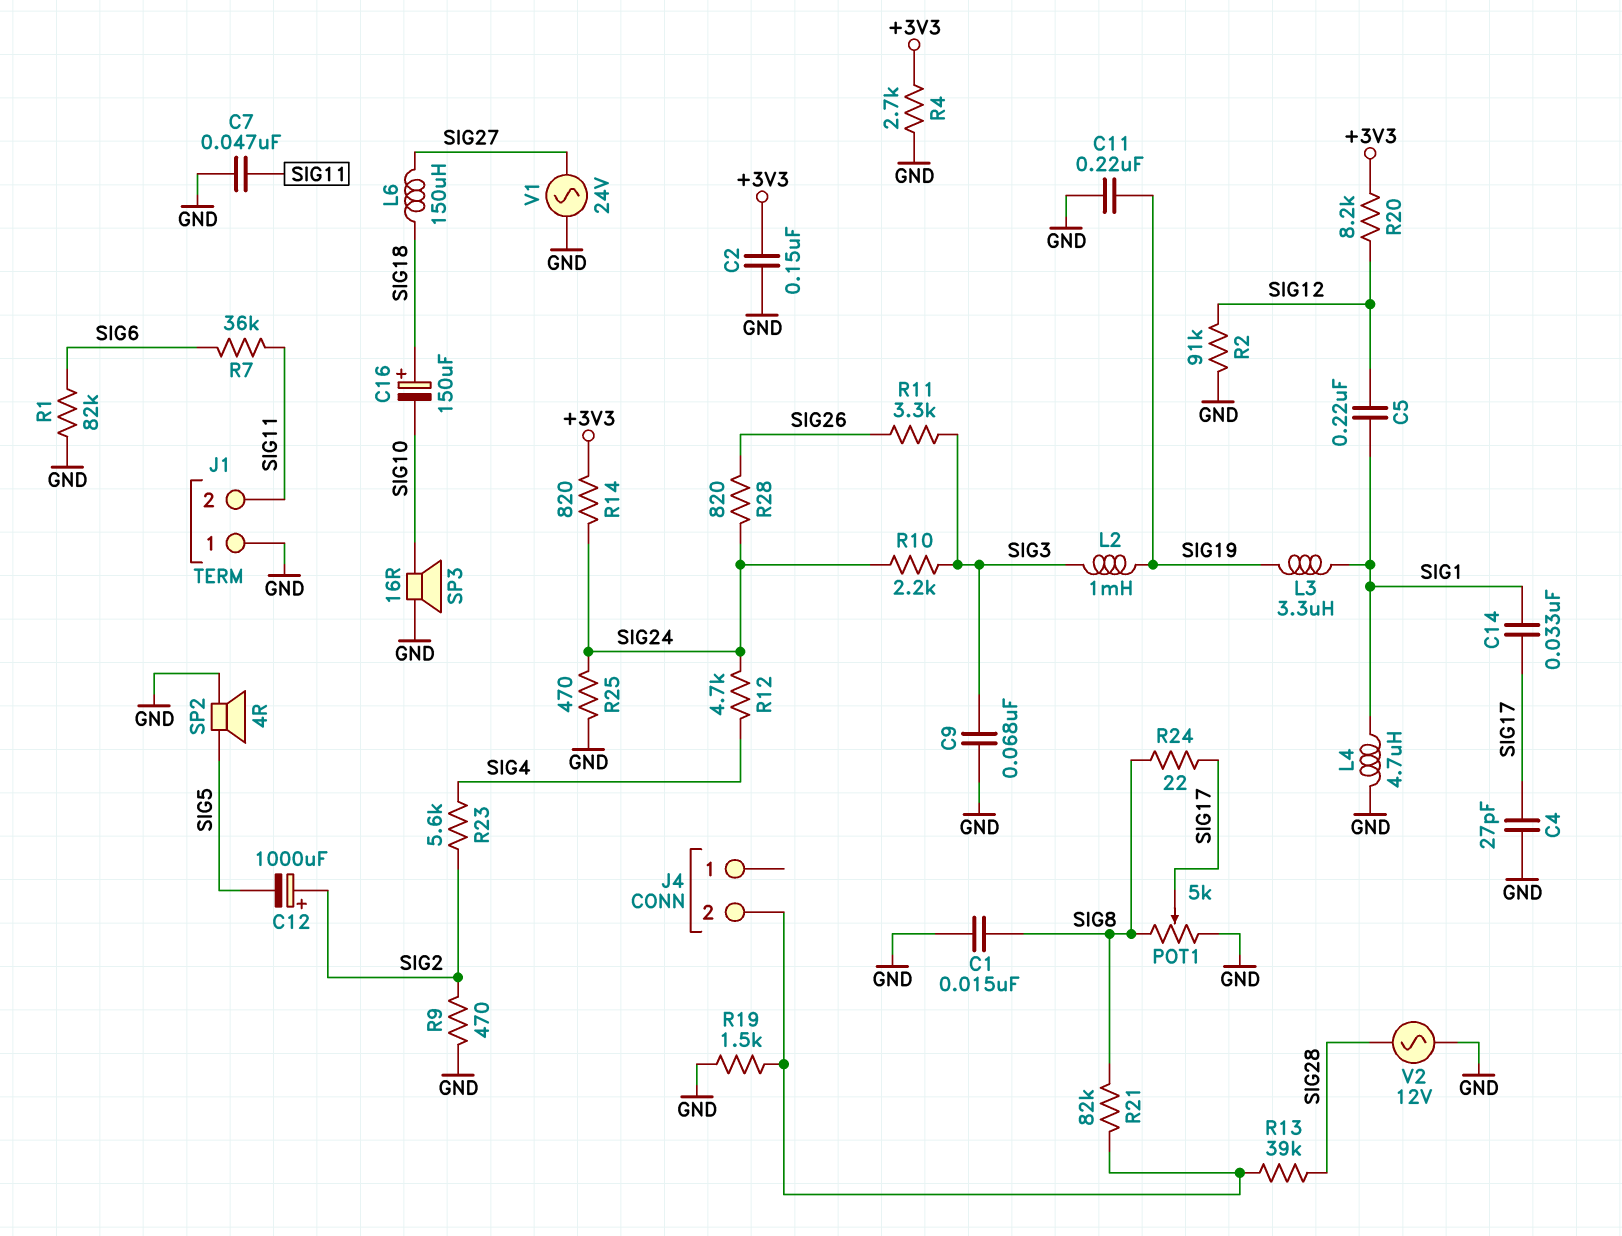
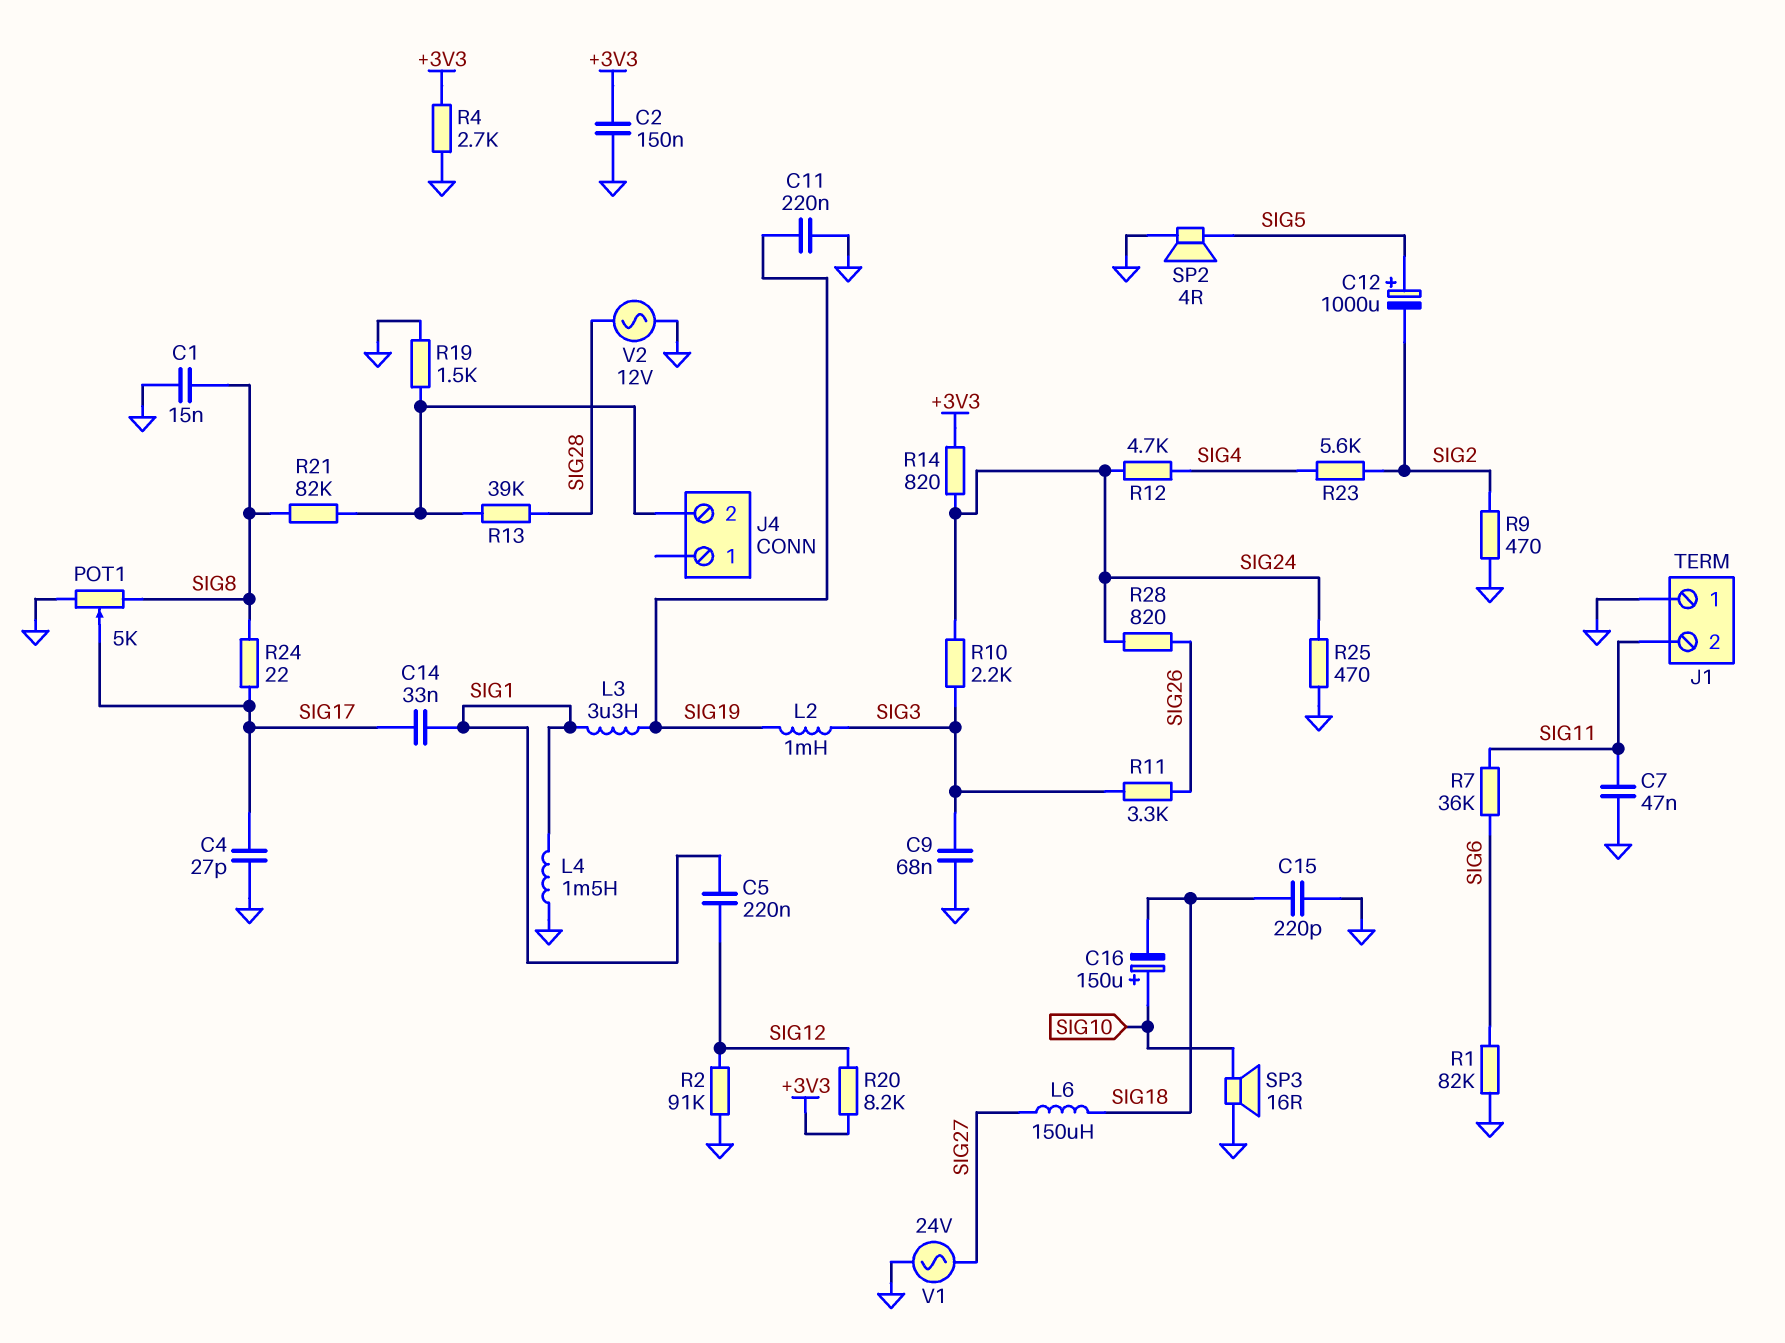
C12: 1000uF (plus SIG2, minus SIG5) -> 1000uF (plus SIG5, minus SIG2)
C15: none -> 220pF (GND, SIG18)
C16: 150uF (plus SIG18, minus SIG10) -> 150uF (plus SIG10, minus SIG18)
L4: 4.7uH (GND, SIG1) -> 1.5mH (GND, SIG1)

